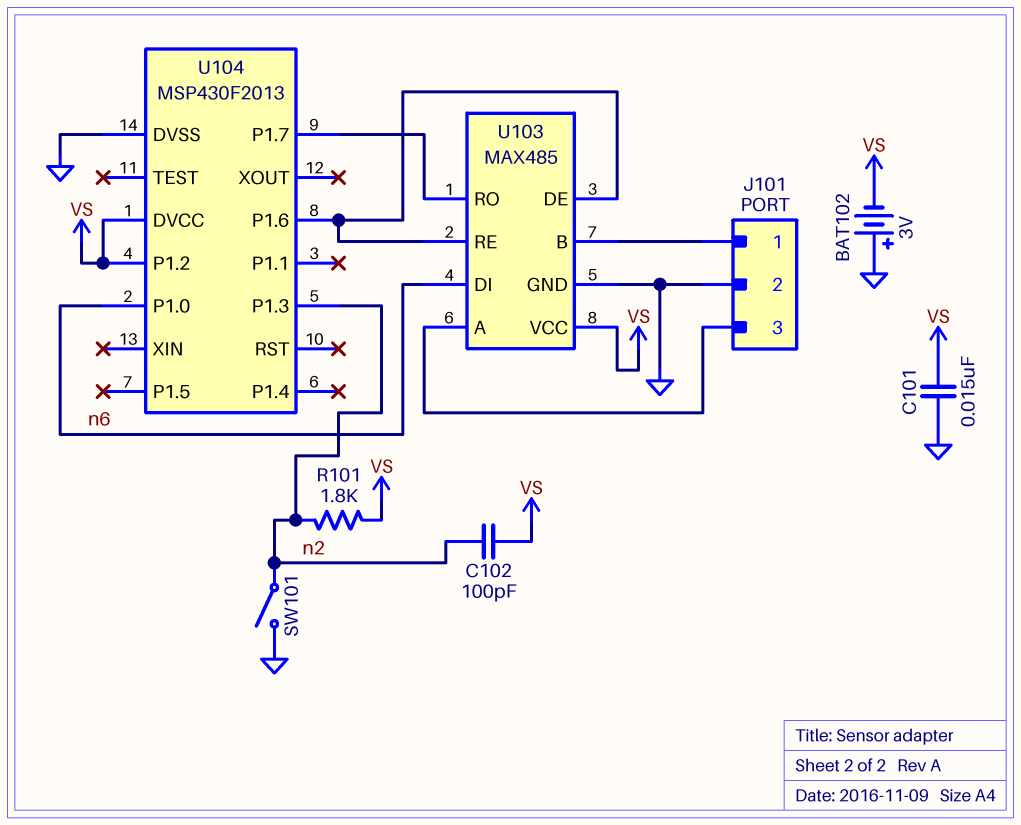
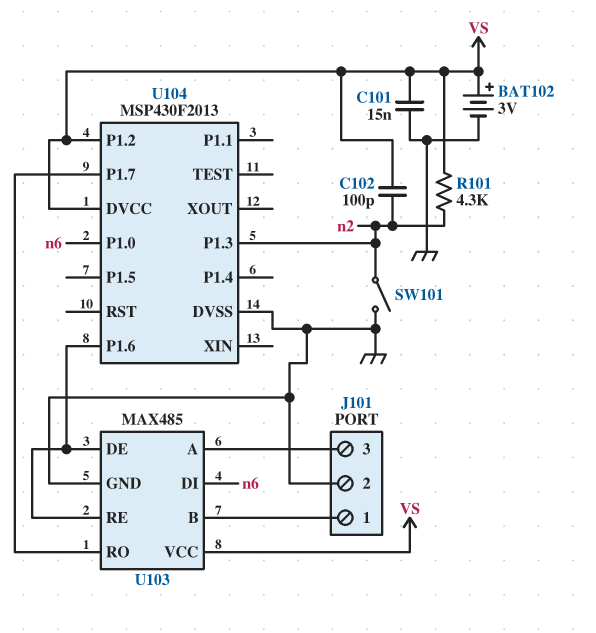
BAT102: 3V (plus GND, minus VS) -> 3V (plus VS, minus GND)
R101: 1.8k (VS, n2) -> 4.3k (VS, n2)

